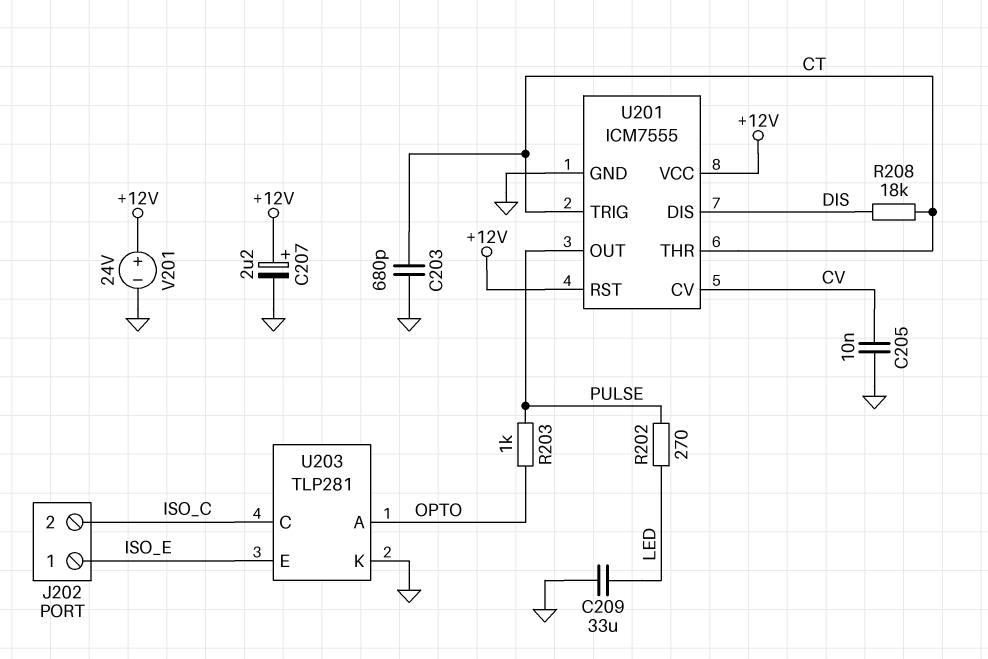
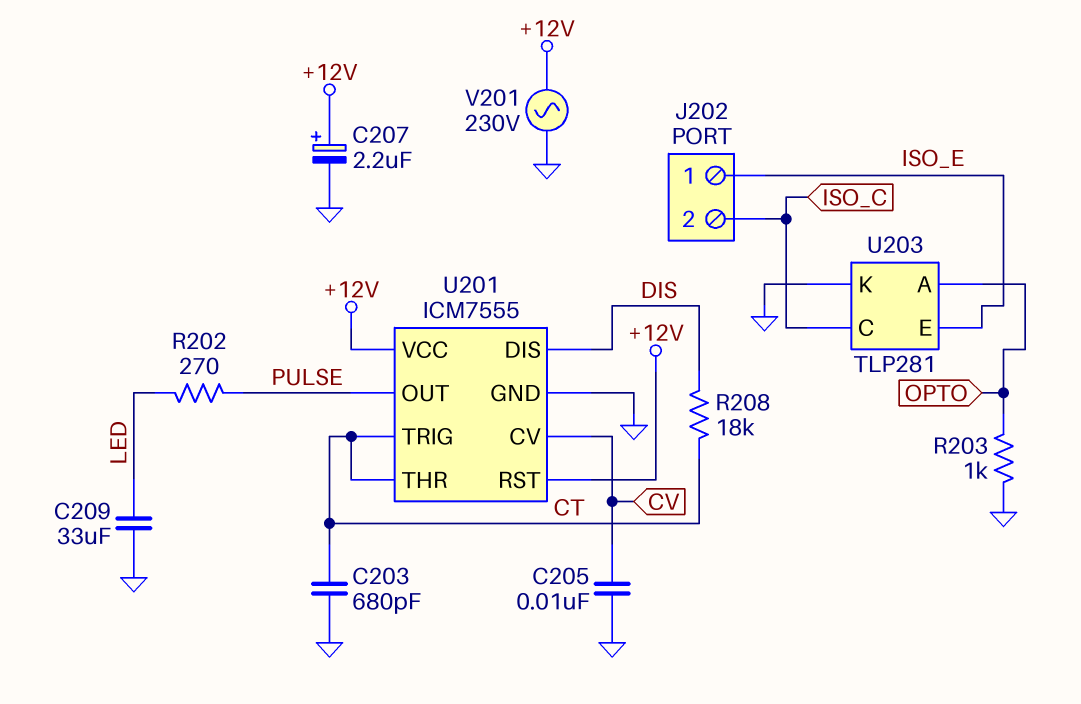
R203: 1k (OPTO, PULSE) -> 1k (GND, OPTO)
V201: 24V (plus +12V, minus GND) -> AC 230V (+12V, GND)

